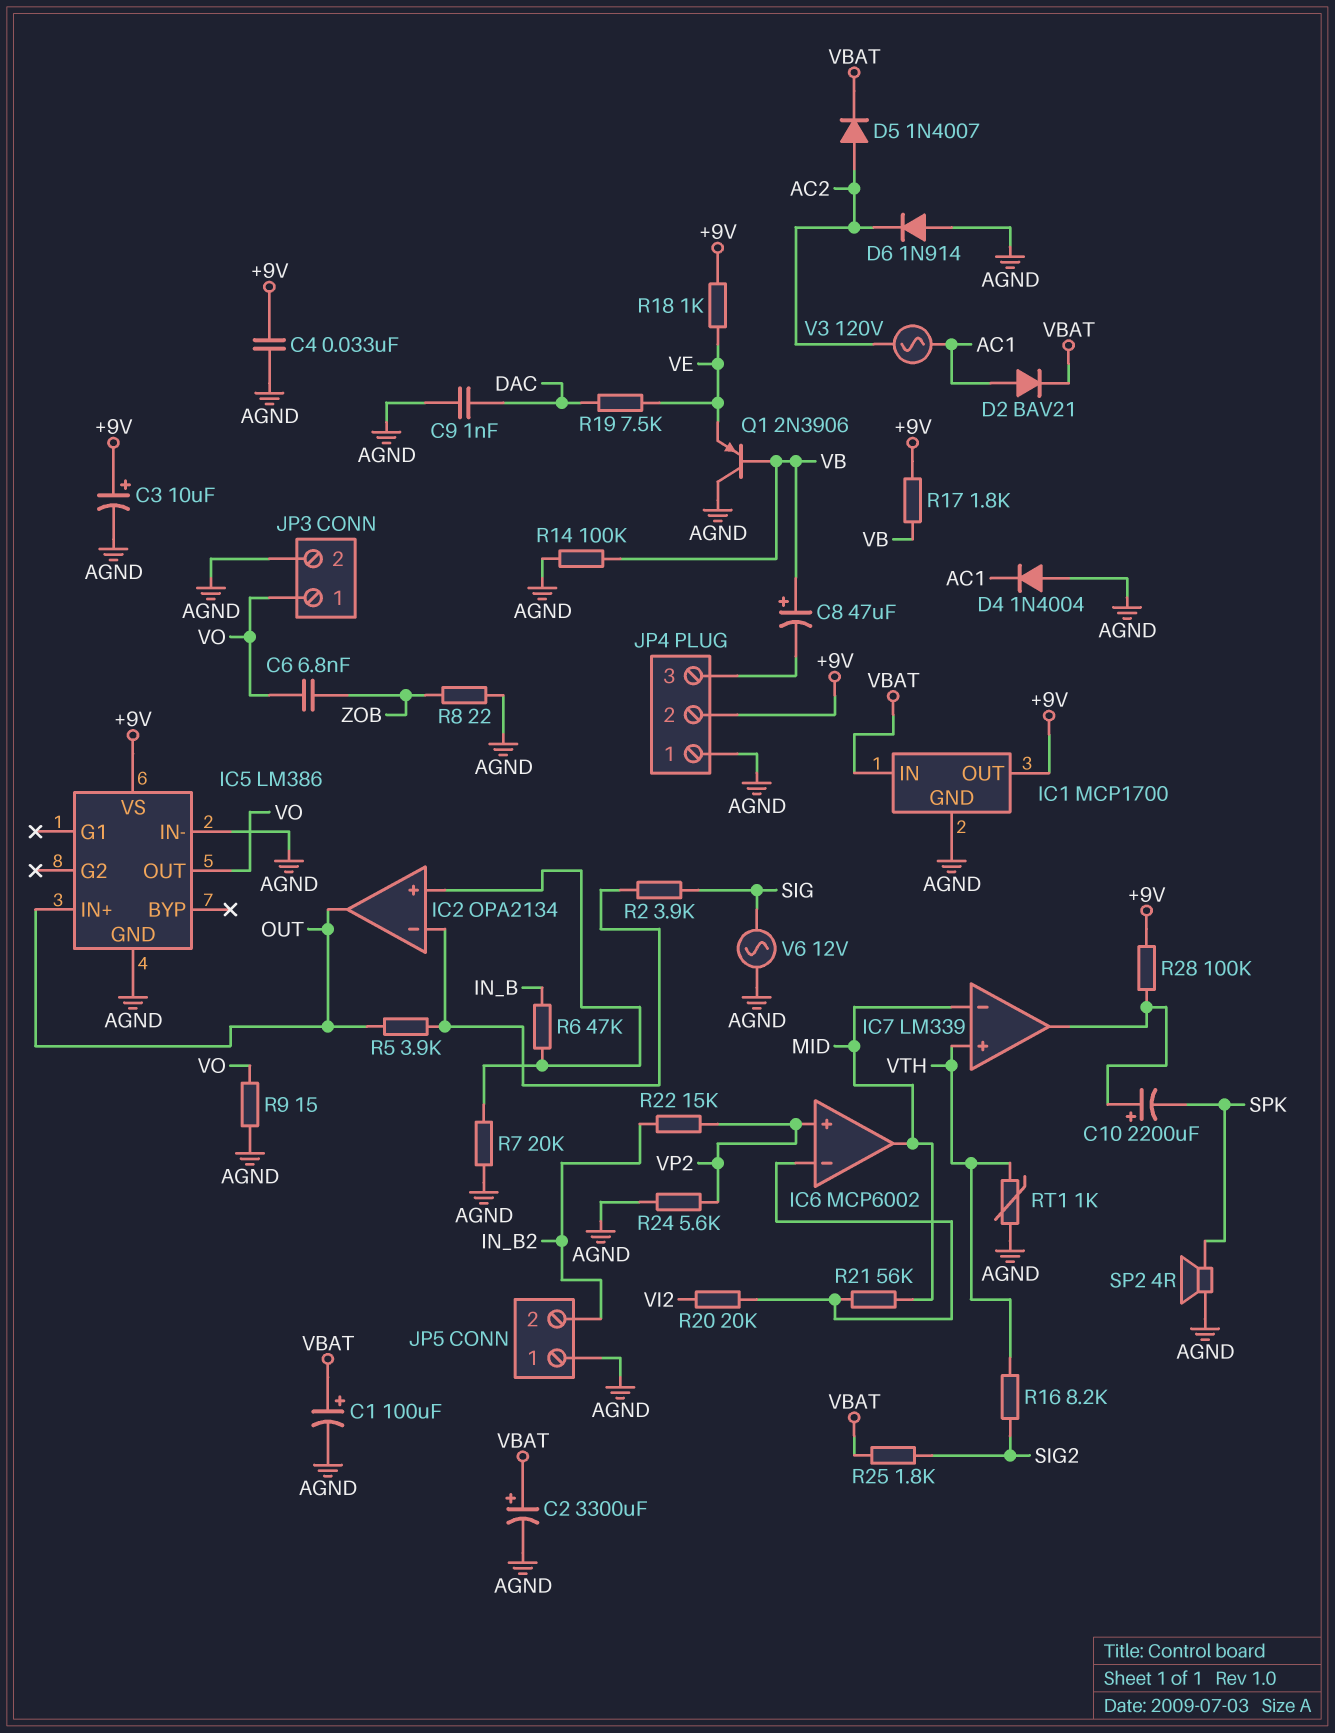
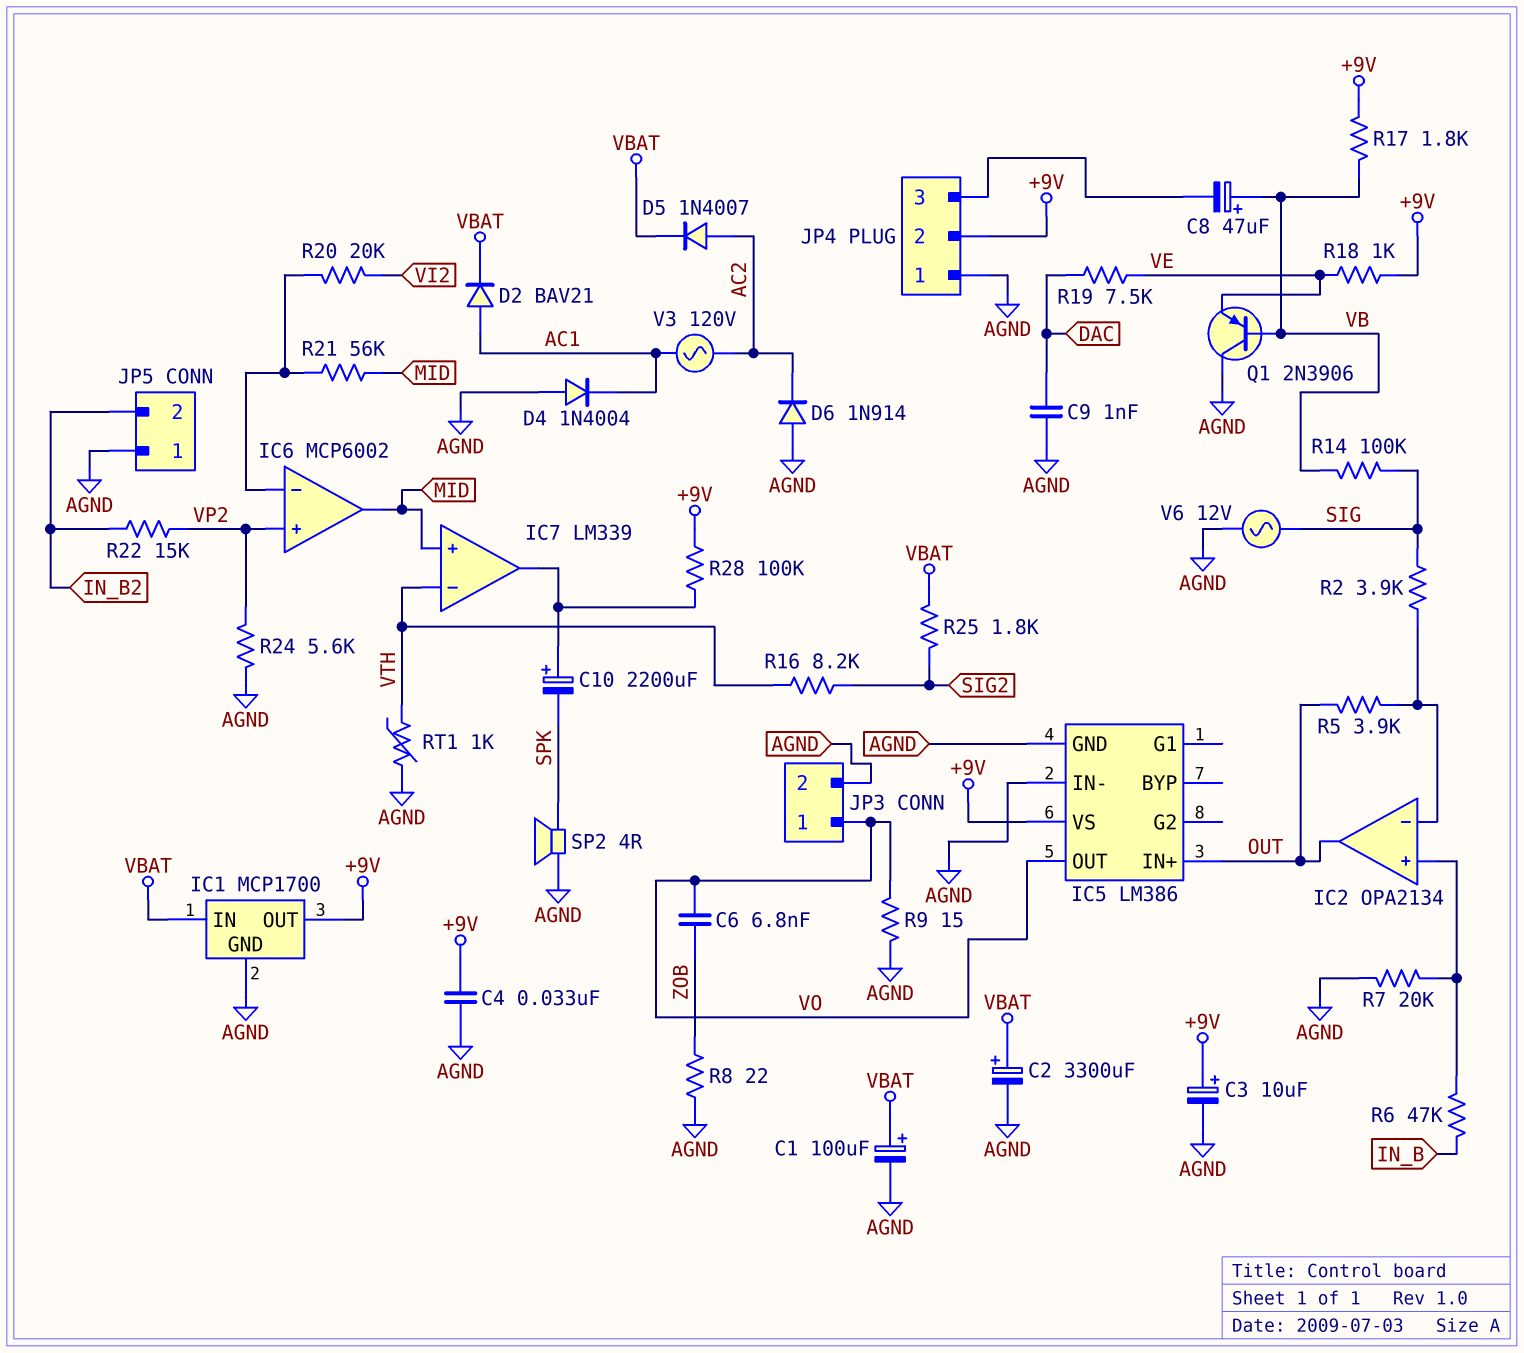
IC7 pin in+: VTH -> MID
IC7 pin in-: MID -> VTH
R14: 100k (AGND, VB) -> 100k (SIG, VB)

